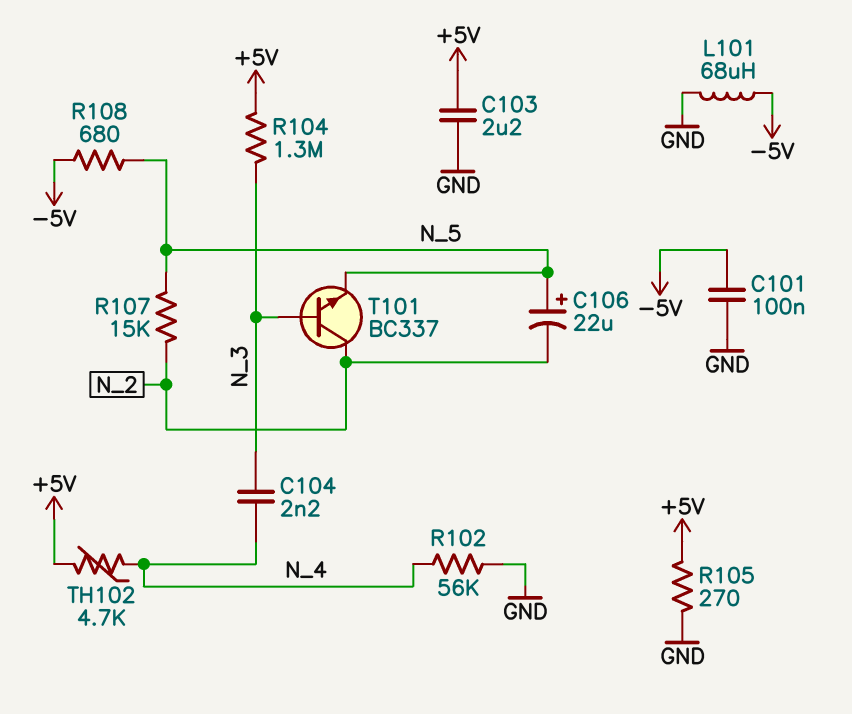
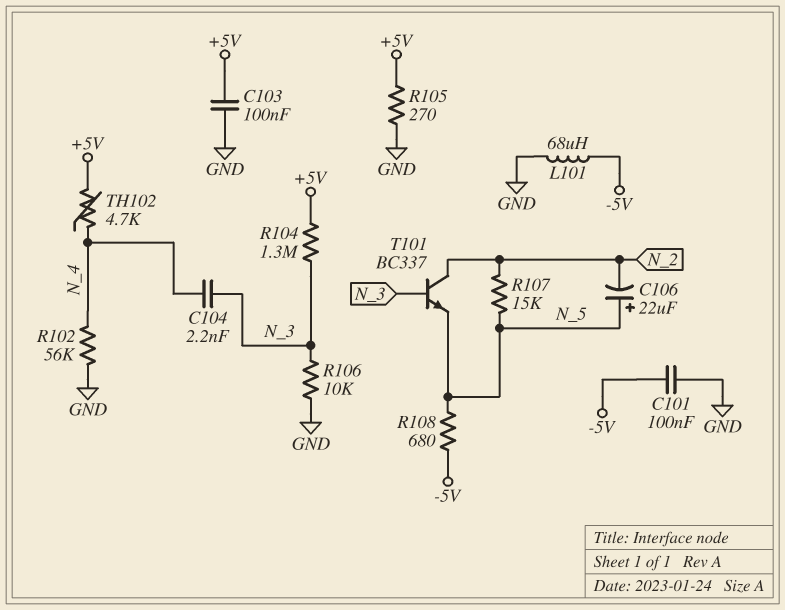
C103: 2.2uF (+5V, GND) -> 100nF (+5V, GND)
R106: none -> 10k (GND, N_3)

